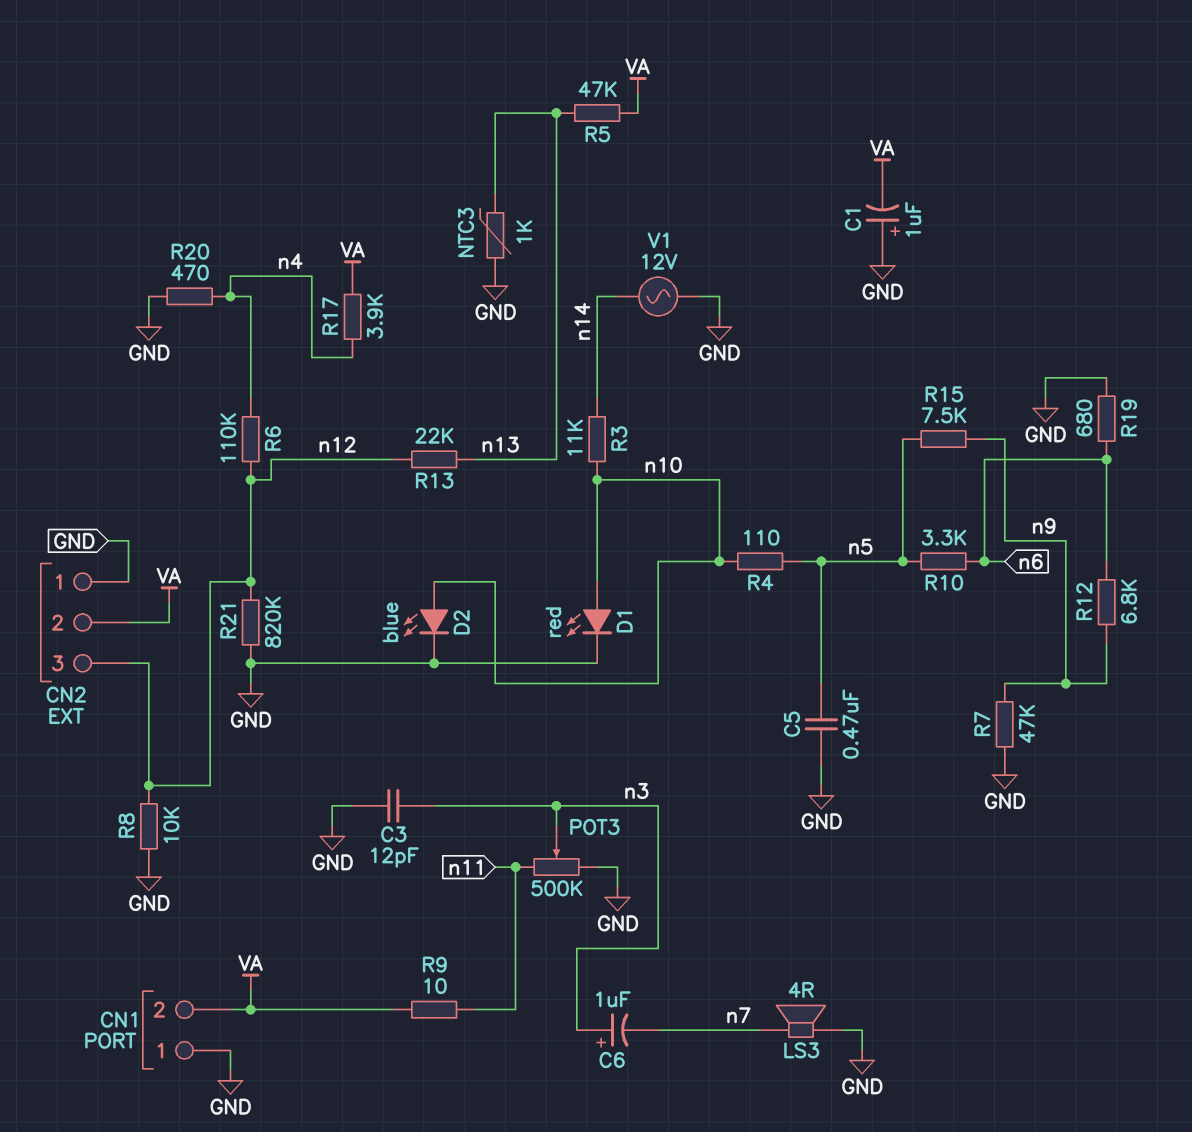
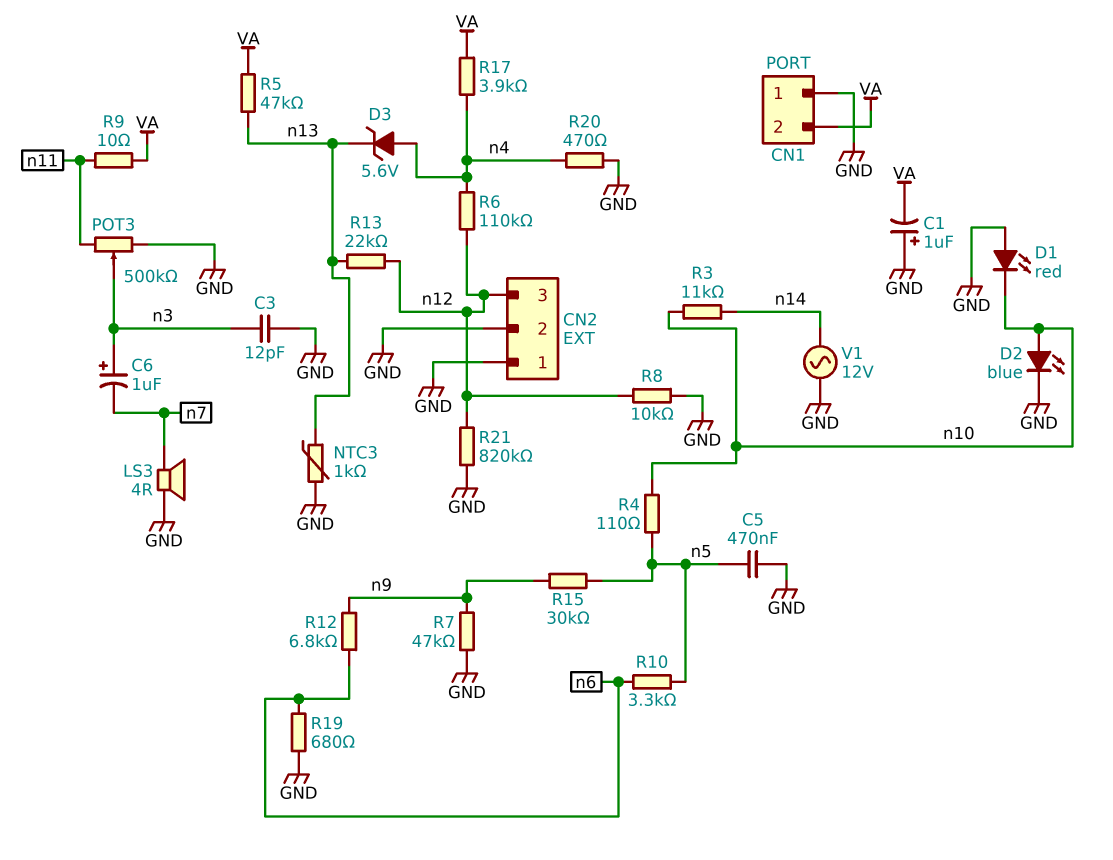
CN2 pin 2: VA -> GND
D1: LED red (A n10, K GND) -> LED red (A GND, K n10)
D3: none -> zener 5.6V (A n4, K n13)
R15: 7.5k (n5, n9) -> 30k (n5, n9)

